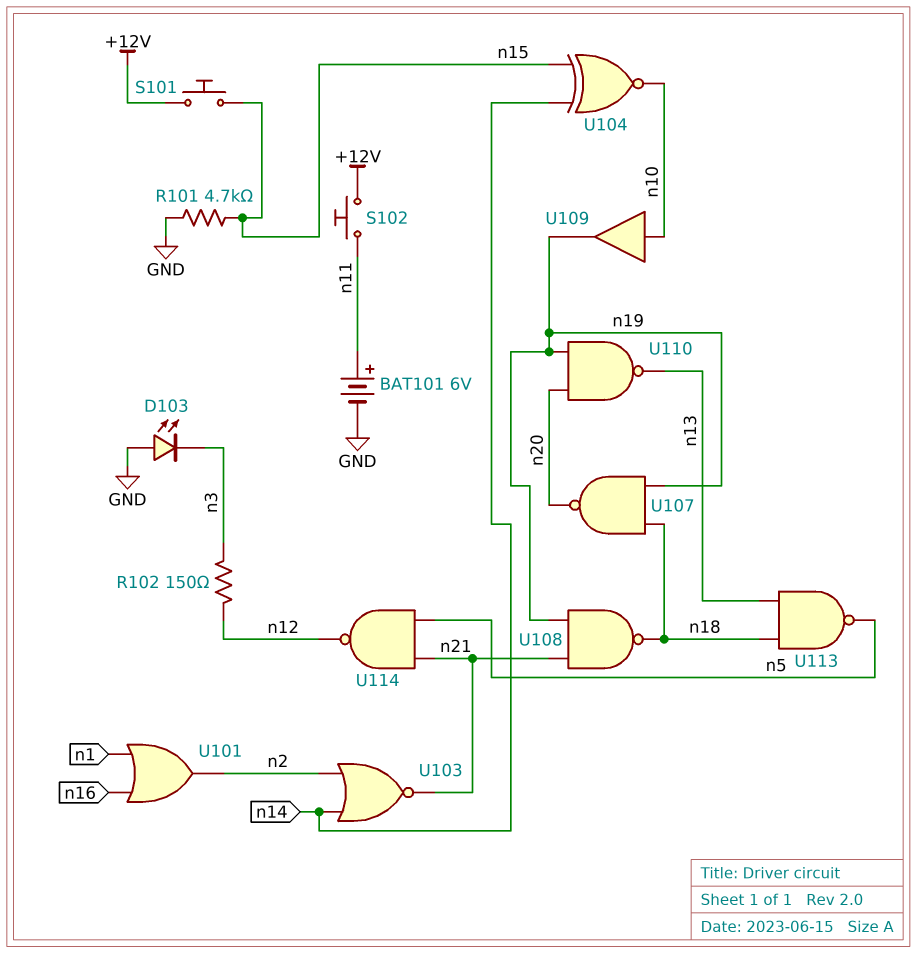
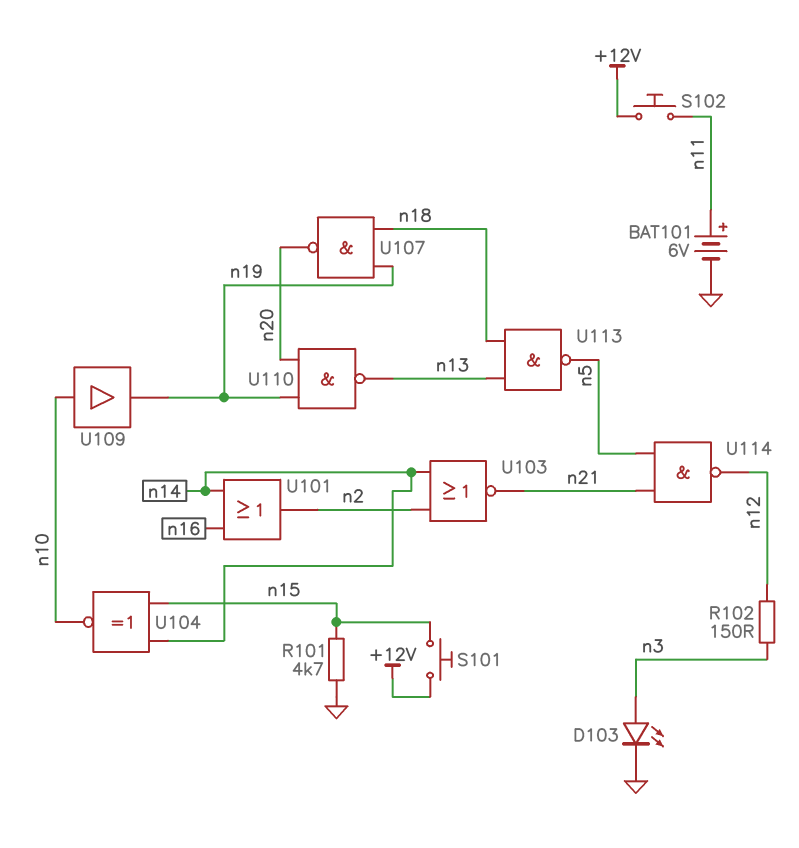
D103: LED (A GND, K n3) -> LED (A n3, K GND)
U101: OR (in n1, in n16, out n2) -> OR (in n14, in n16, out n2)
U108: NAND (in n19, in n21, out n18) -> none

